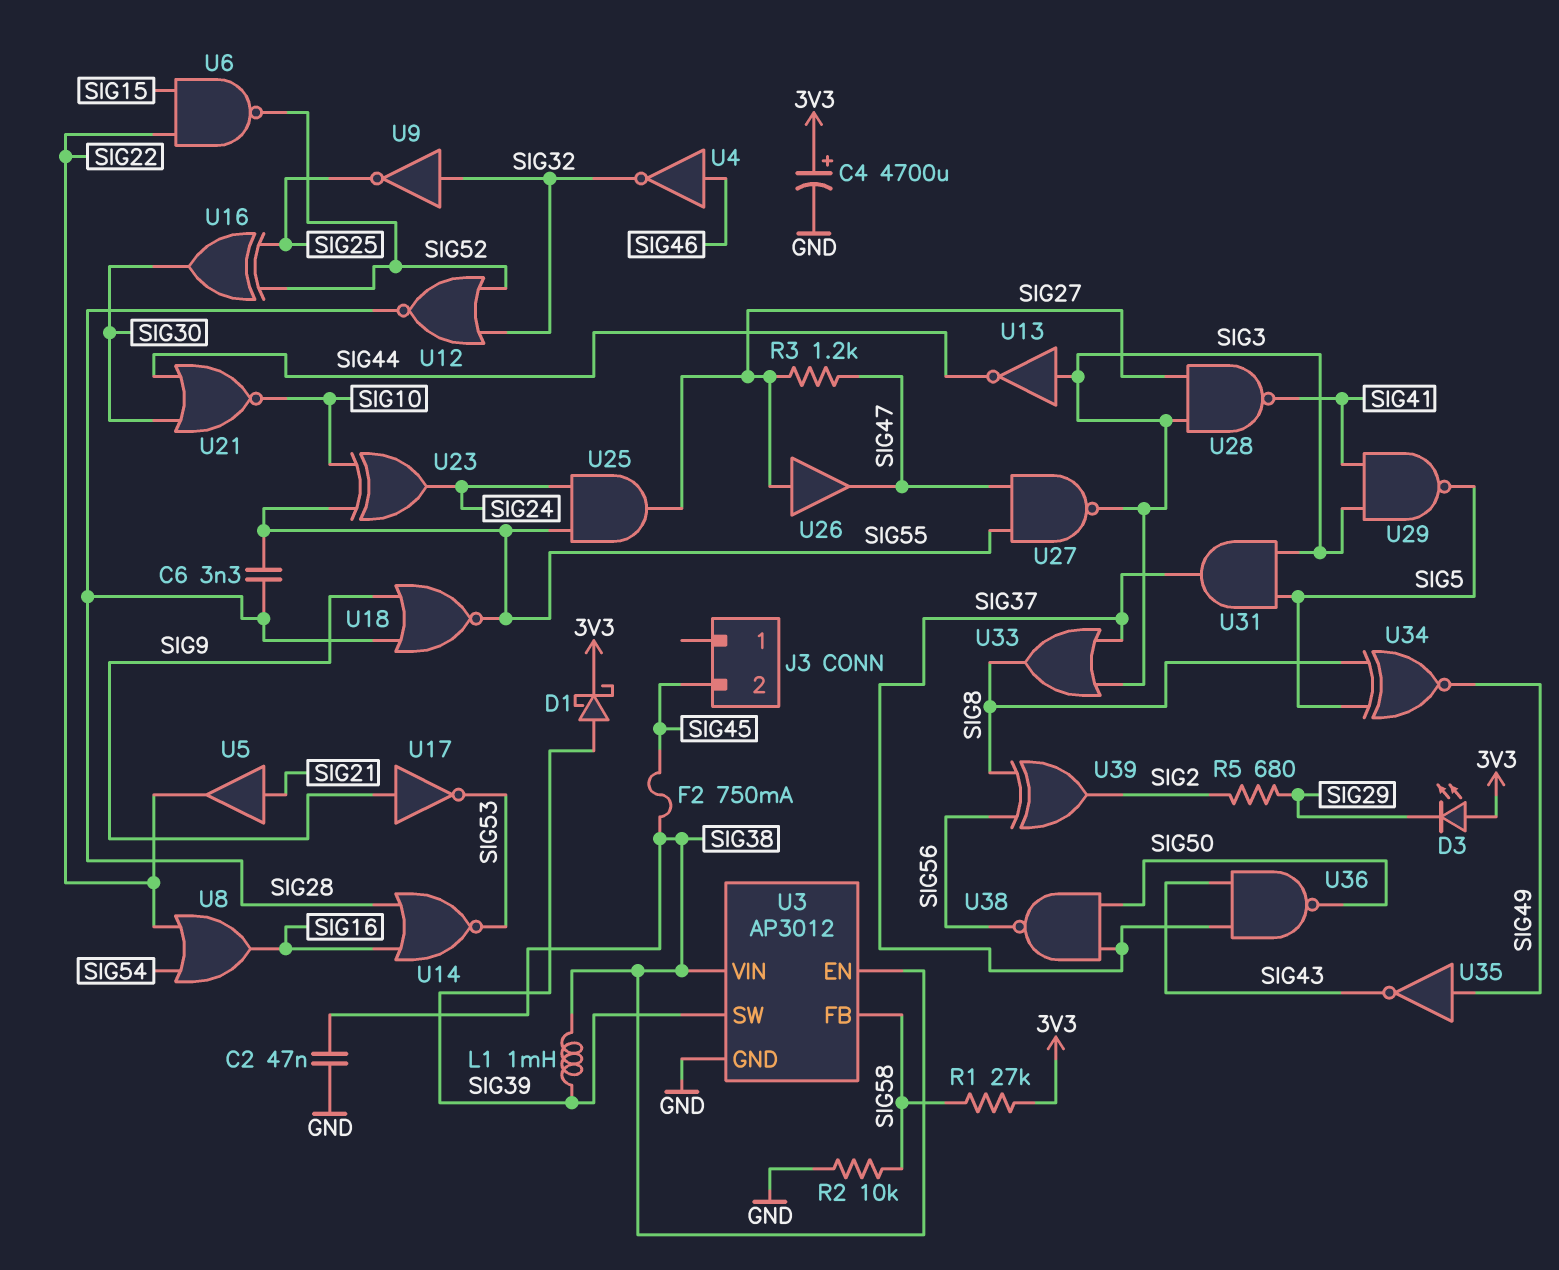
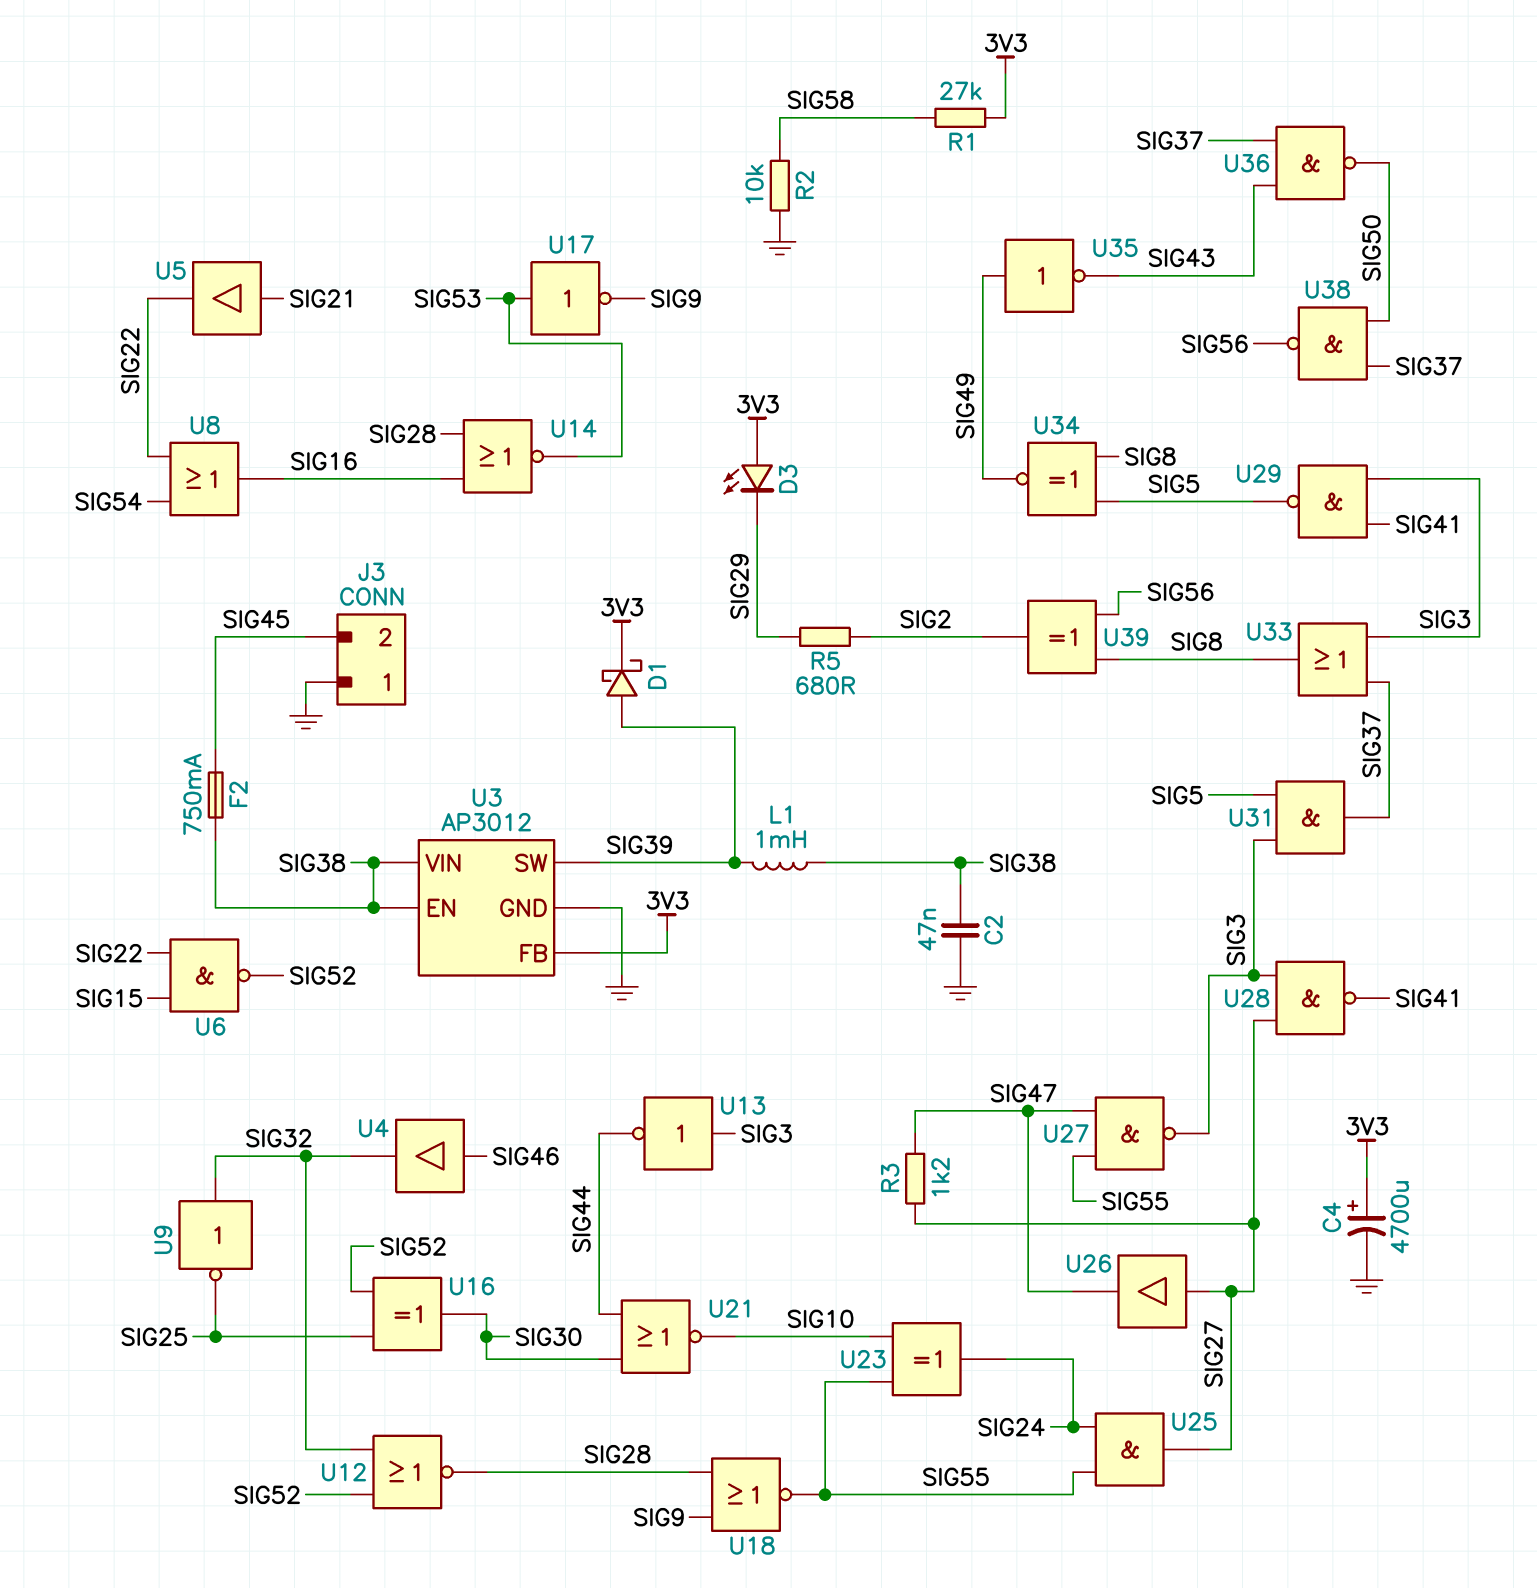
C6: 3.3nF (SIG28, SIG55) -> none
J3 pin 1: none -> GND
U3 pin FB: SIG58 -> 3V3
U4: NOT (in SIG46, out SIG32) -> buffer (in SIG46, out SIG32)
U17: NOT (in SIG9, out SIG53) -> NOT (in SIG53, out SIG9)

